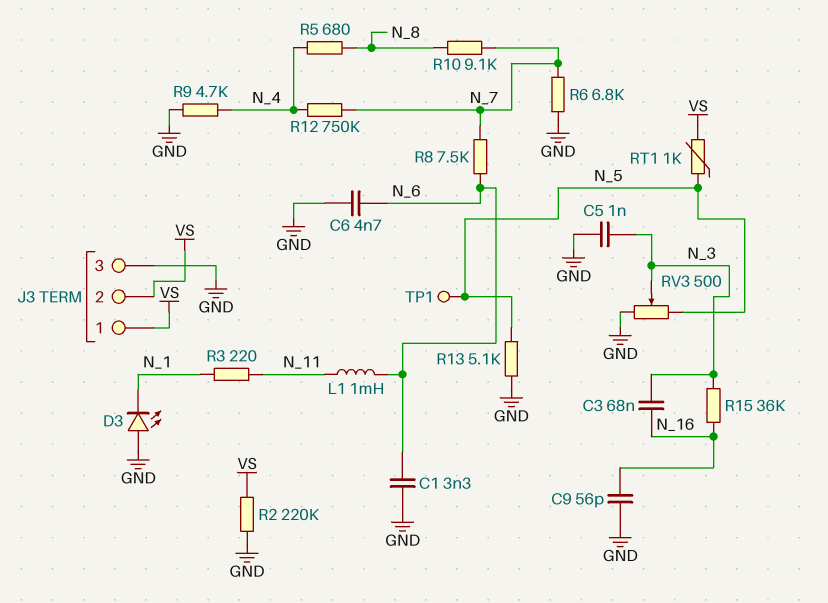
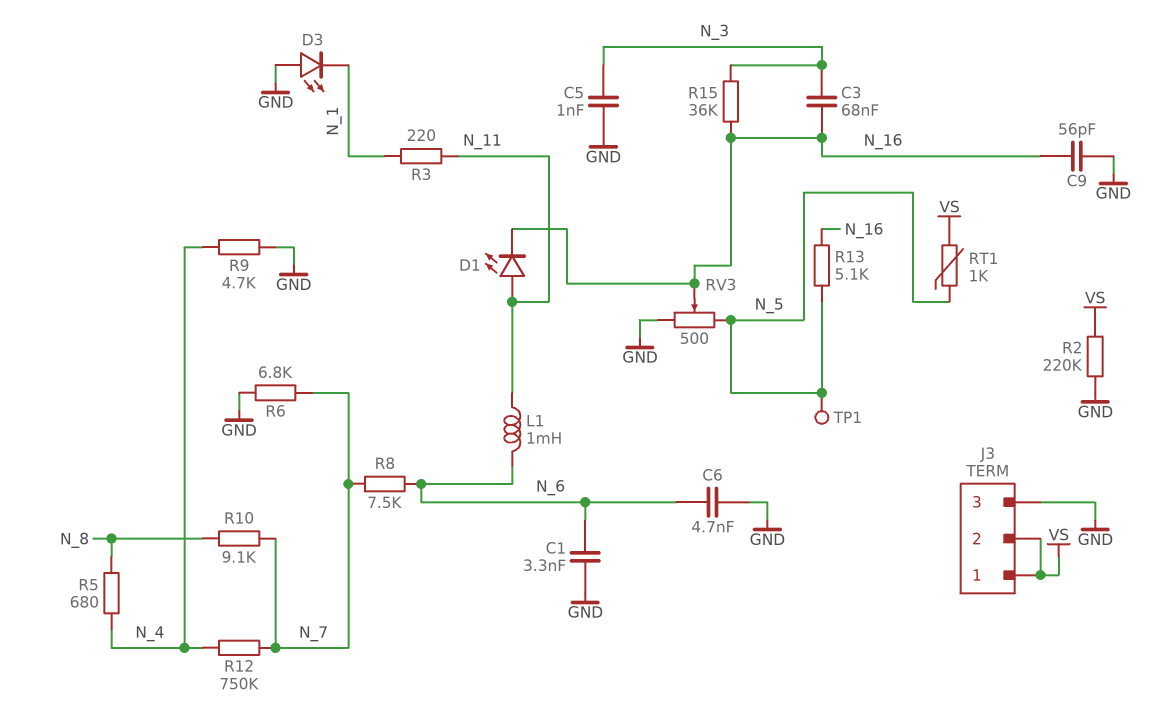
D1: none -> LED (A N_11, K N_16)
R13: 5.1k (GND, N_5) -> 5.1k (N_5, N_16)
RV3: 500 (GND, N_5, wiper N_3) -> 500 (GND, N_5, wiper N_16)

